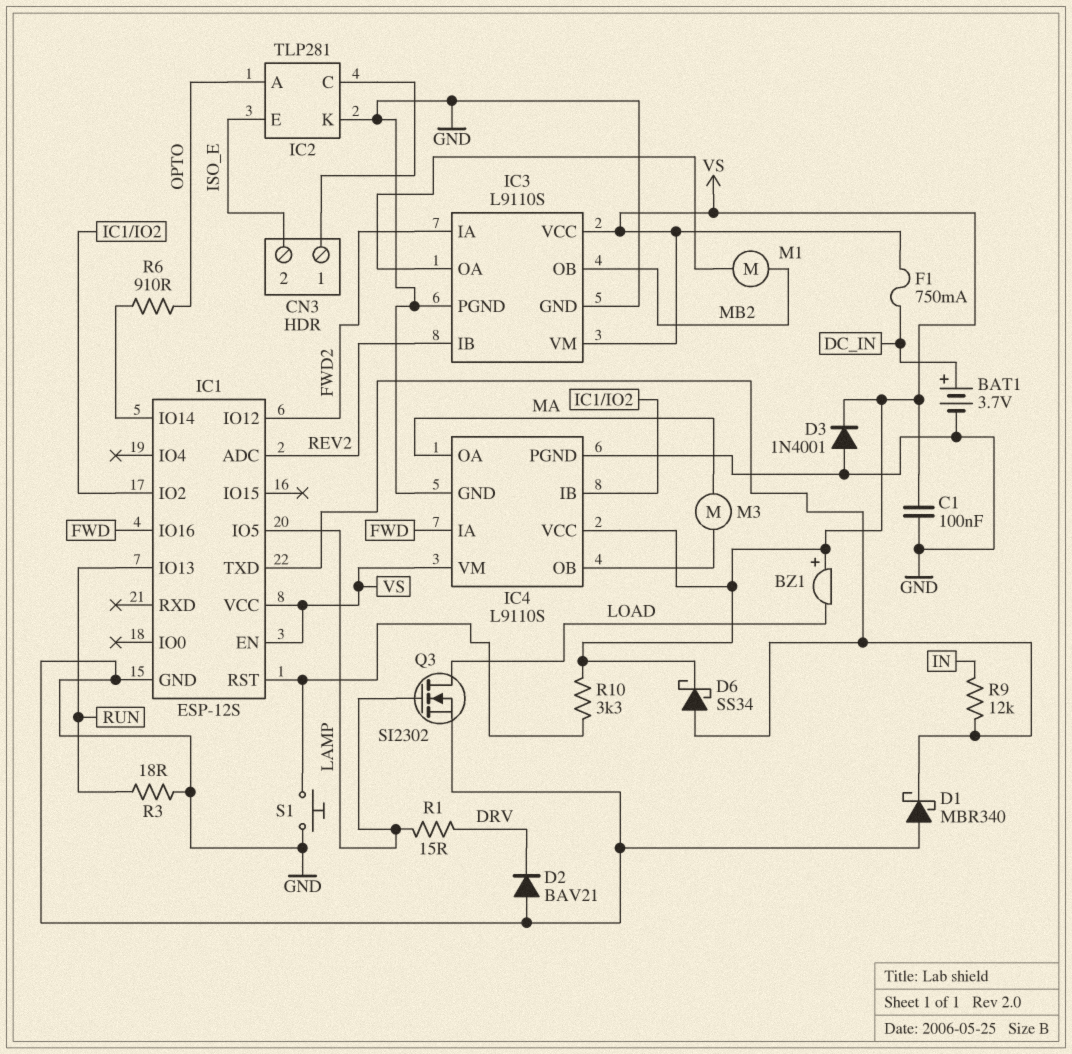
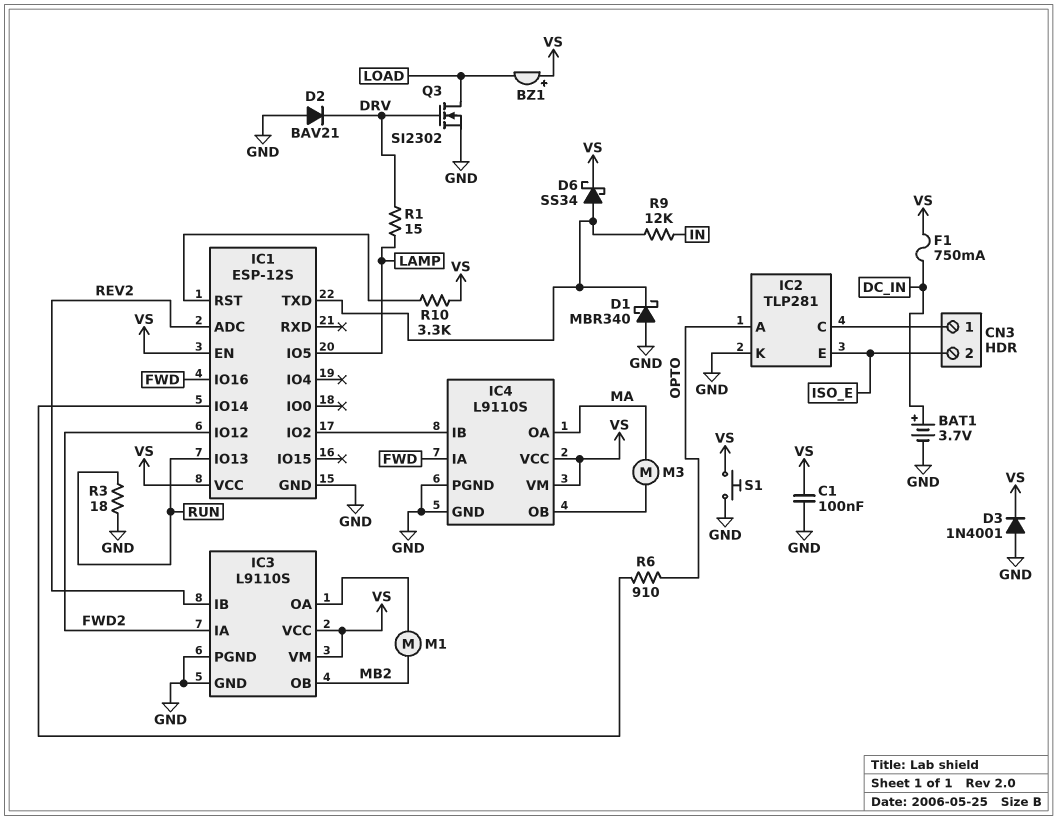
Q3: NMOS SI2302 (G LAMP, D LOAD, S GND) -> NMOS SI2302 (G DRV, D LOAD, S GND)
S1: button (GND, IC1/RST) -> button (GND, VS)

